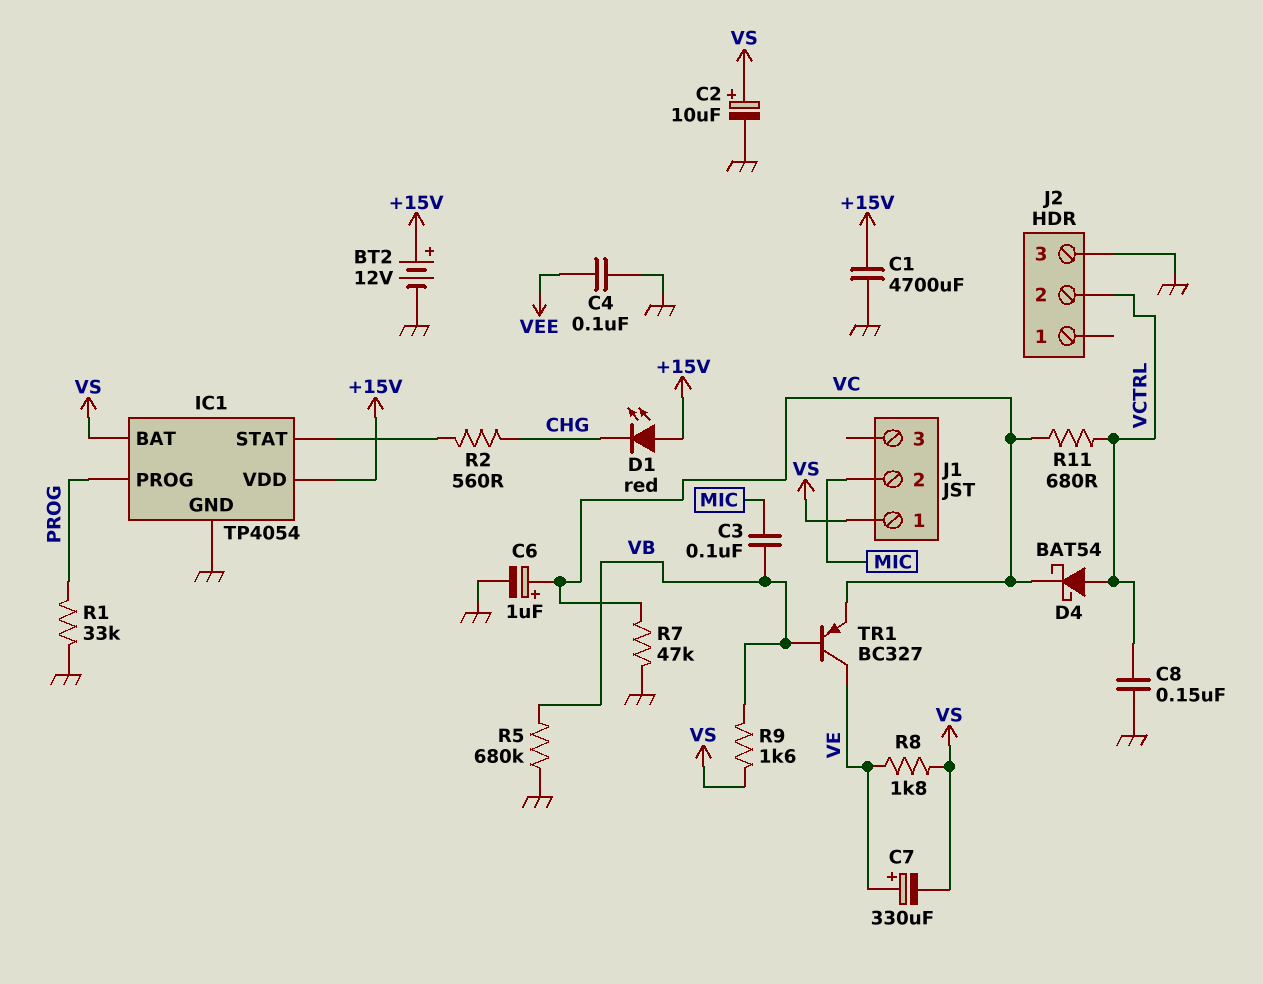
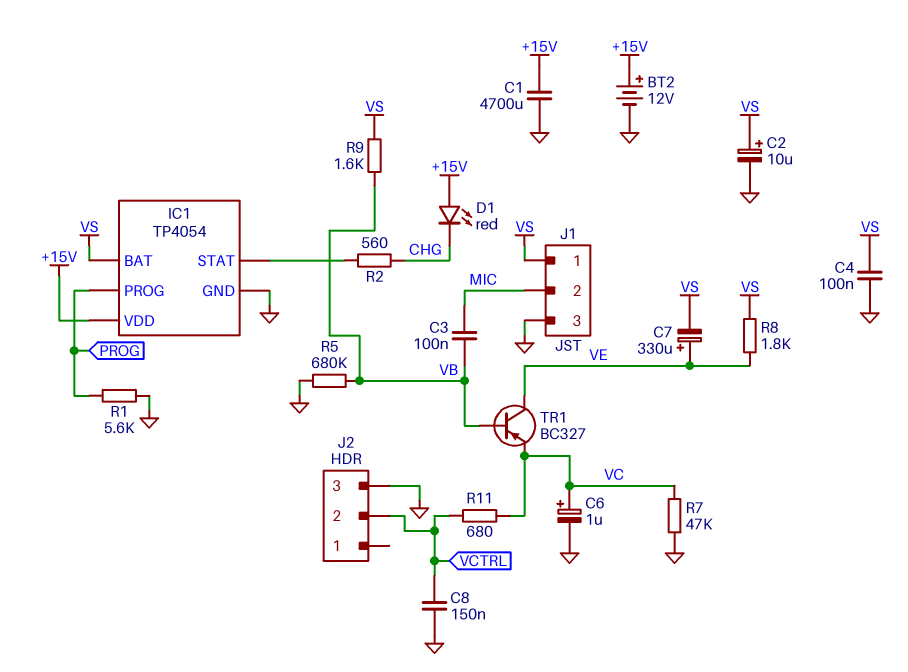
C4: 100nF (GND, VEE) -> 100nF (GND, VS)
D4: schottky BAT54 (A VCTRL, K VC) -> none
J1 pin 3: none -> GND
R1: 33k (GND, PROG) -> 5.6k (GND, PROG)

